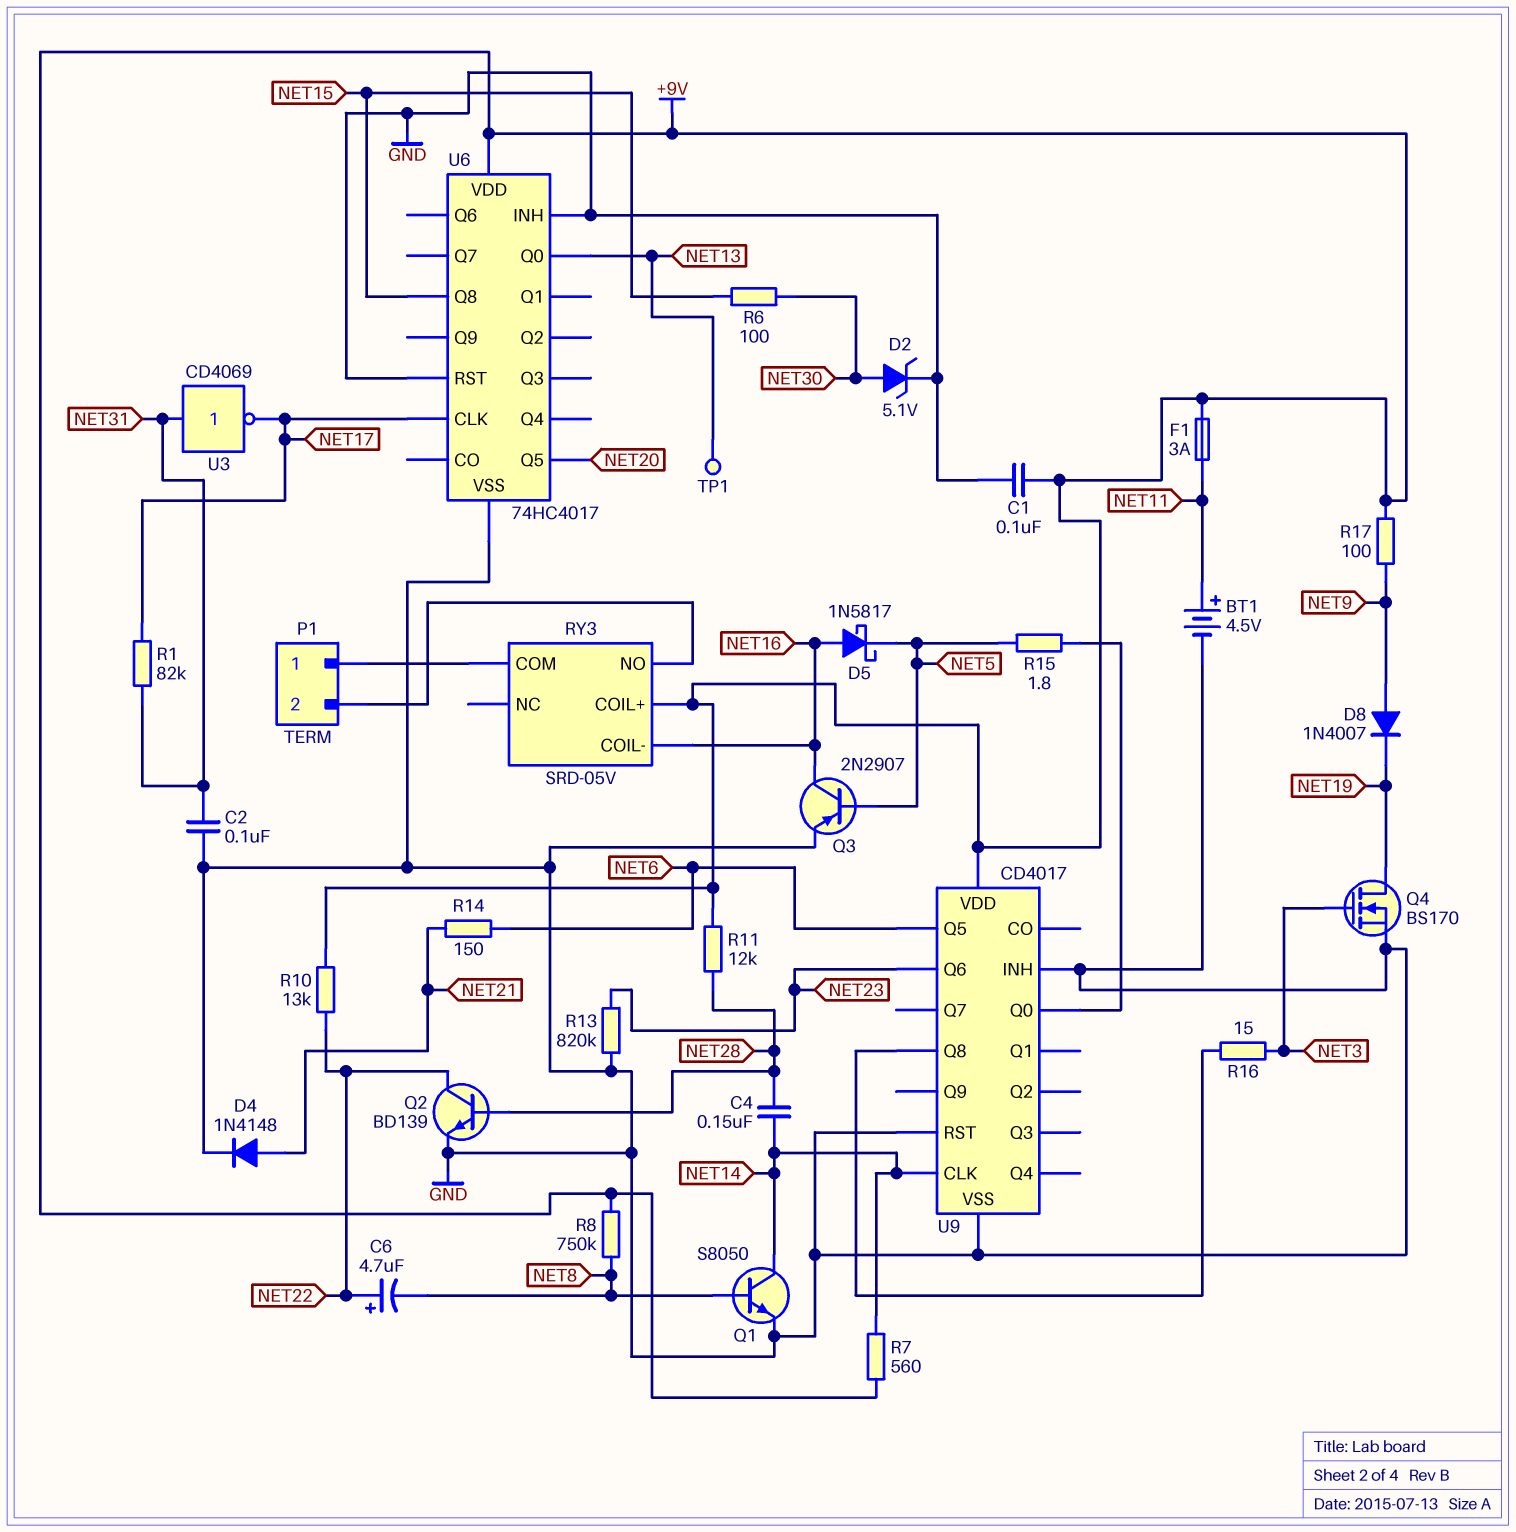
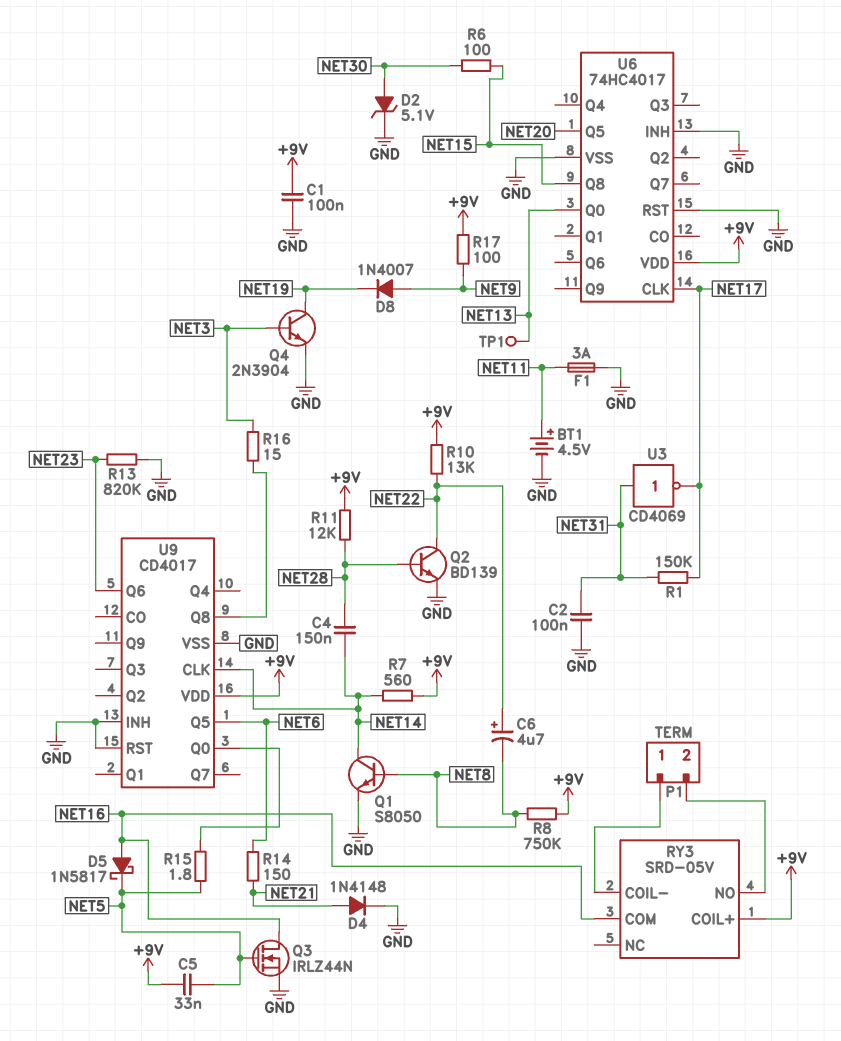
C5: none -> 33nF (+9V, NET5)
F1: 3A (+9V, NET11) -> 3A (GND, NET11)
Q3: PNP 2N2907 (B NET5, C NET16, E GND) -> NMOS IRLZ44N (G NET5, D NET16, S GND)
Q4: NMOS BS170 (G NET3, D NET19, S GND) -> NPN 2N3904 (B NET3, C NET19, E GND)
R1: 82k (NET17, NET31) -> 150k (NET17, NET31)
RY3 pin COIL-: NET16 -> P1/1
RY3 pin COM: P1/1 -> NET16

